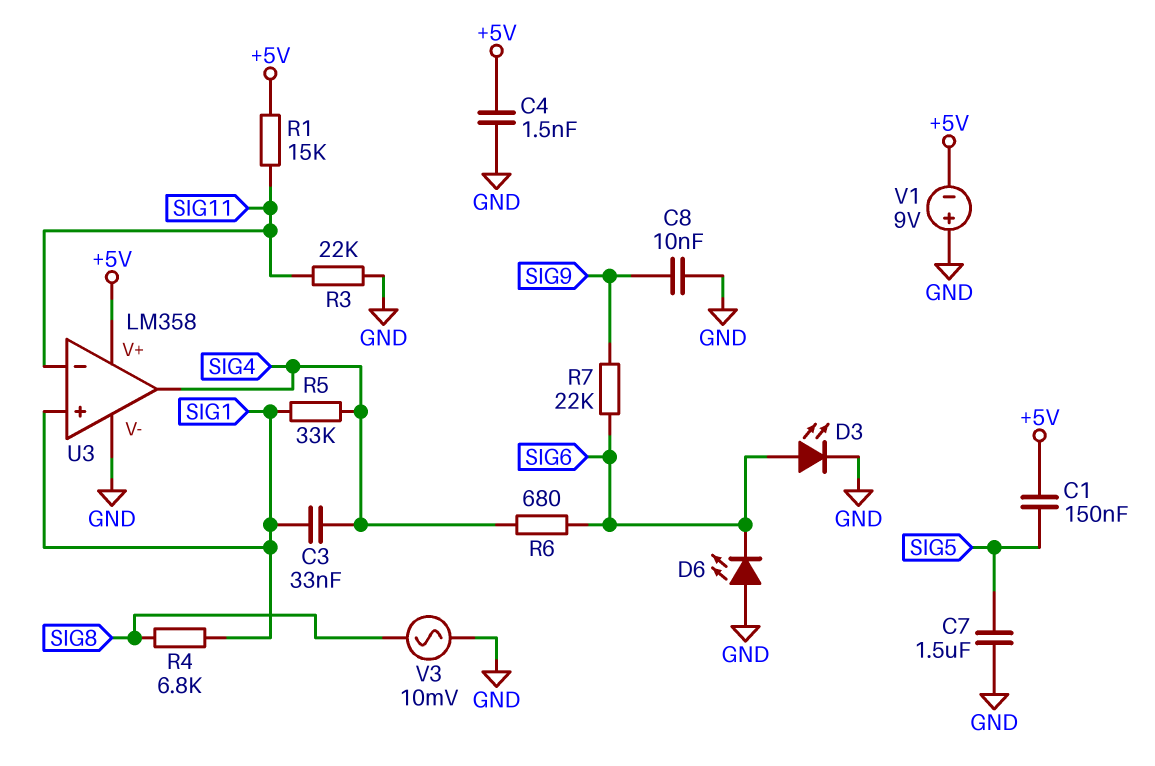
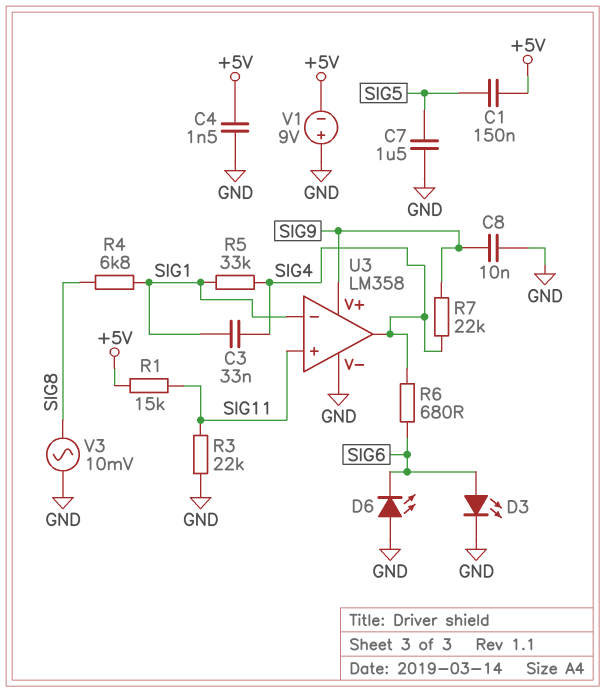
R7: 22k (SIG6, SIG9) -> 22k (SIG4, SIG9)
U3 pin V+: +5V -> SIG9
U3 pin in+: SIG1 -> SIG11
U3 pin in-: SIG11 -> SIG1

